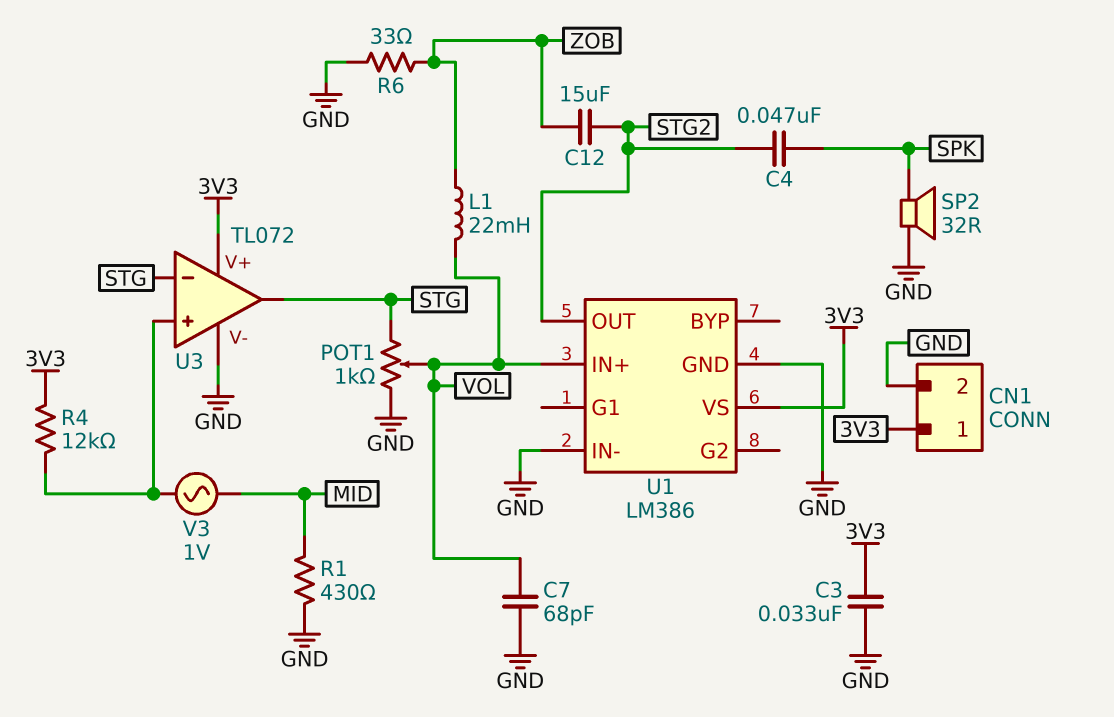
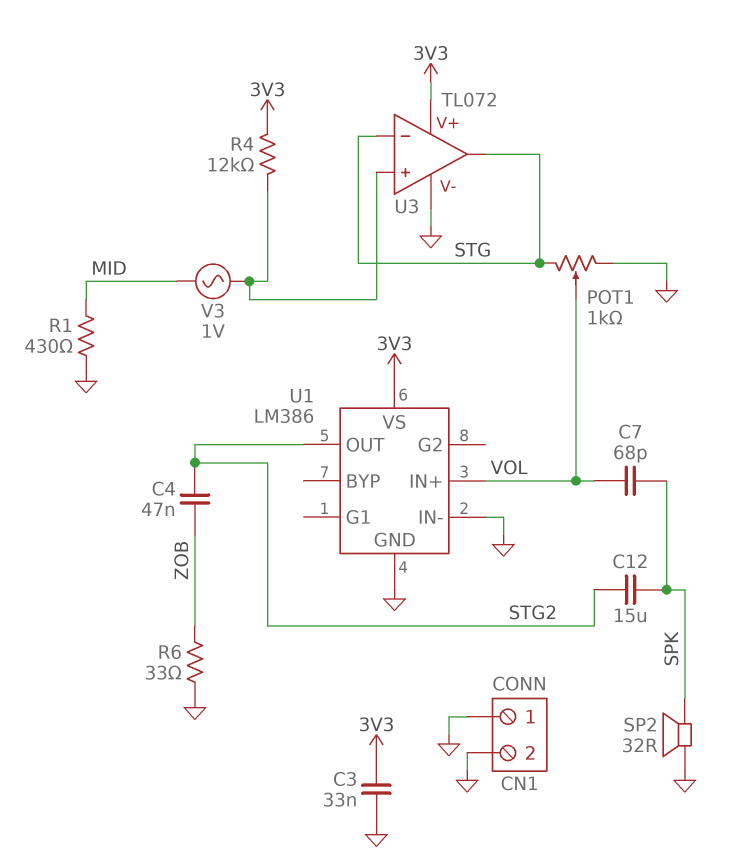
C4: 47nF (SPK, STG2) -> 47nF (STG2, ZOB)
C7: 68pF (GND, VOL) -> 68pF (SPK, VOL)
C12: 15uF (STG2, ZOB) -> 15uF (SPK, STG2)
CN1 pin 1: 3V3 -> GND
L1: 22mH (VOL, ZOB) -> none

